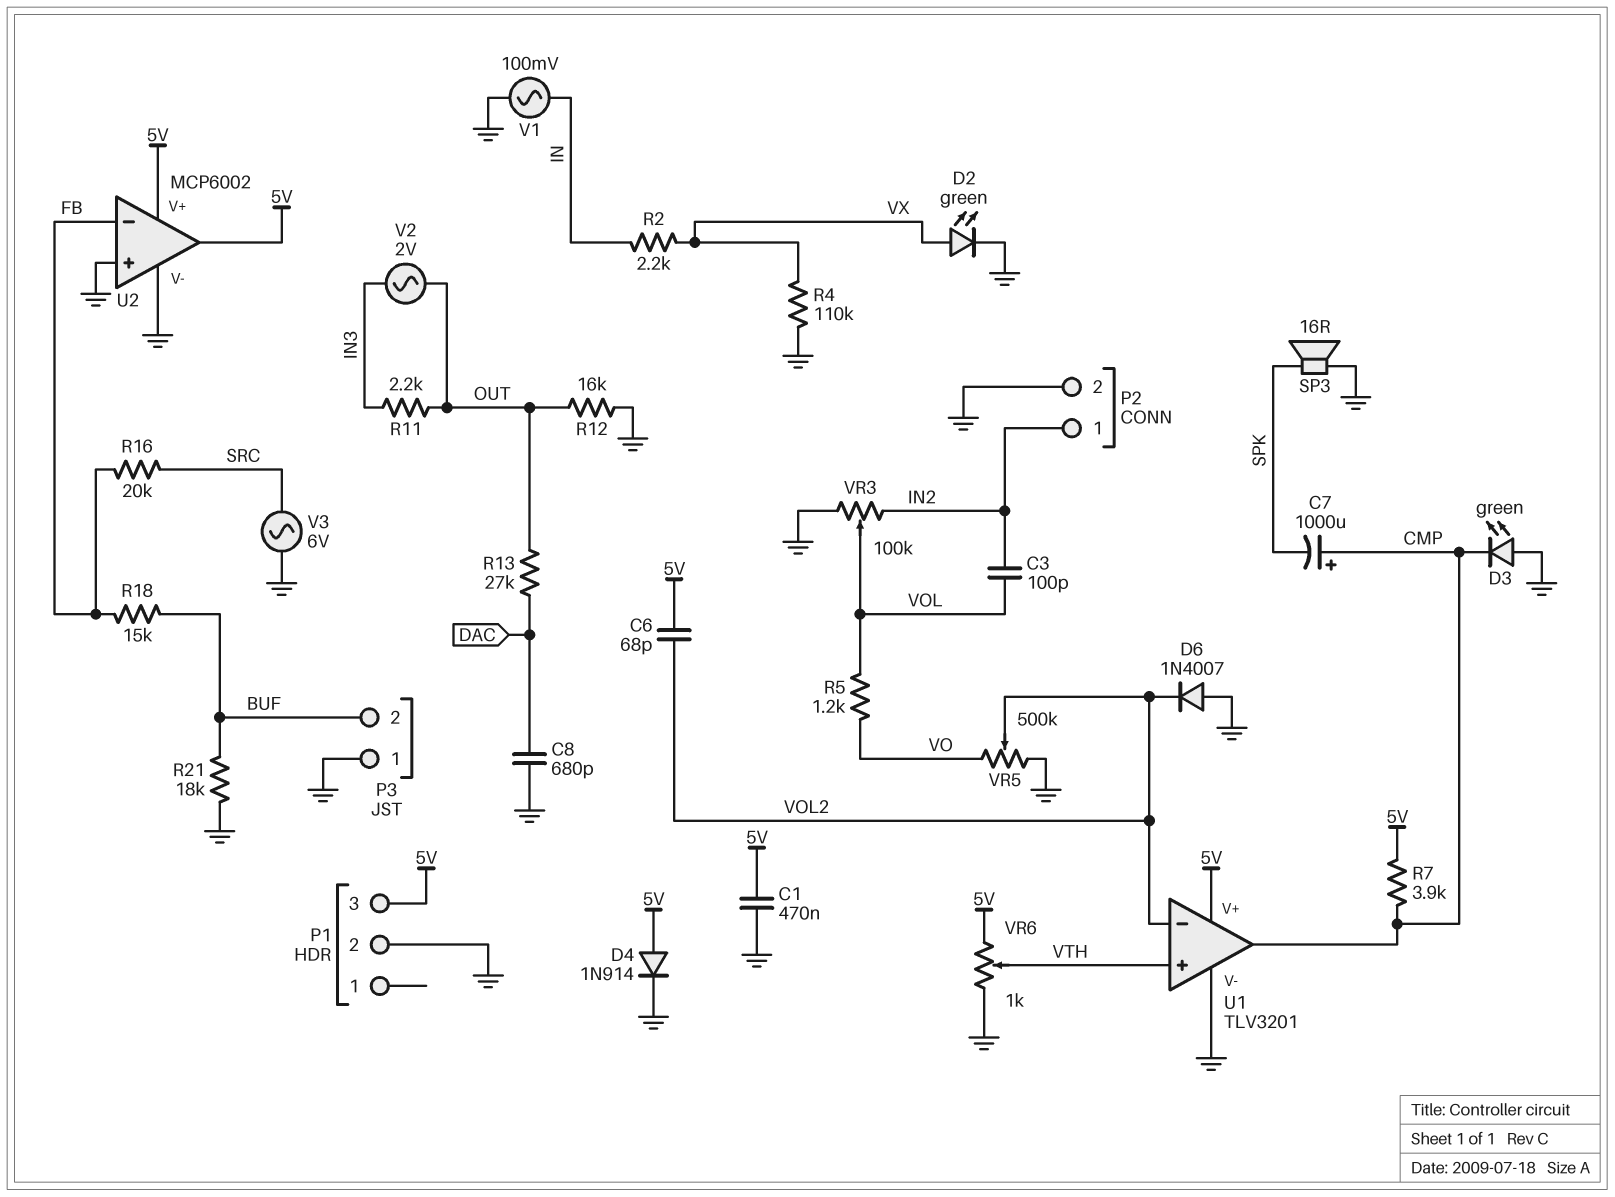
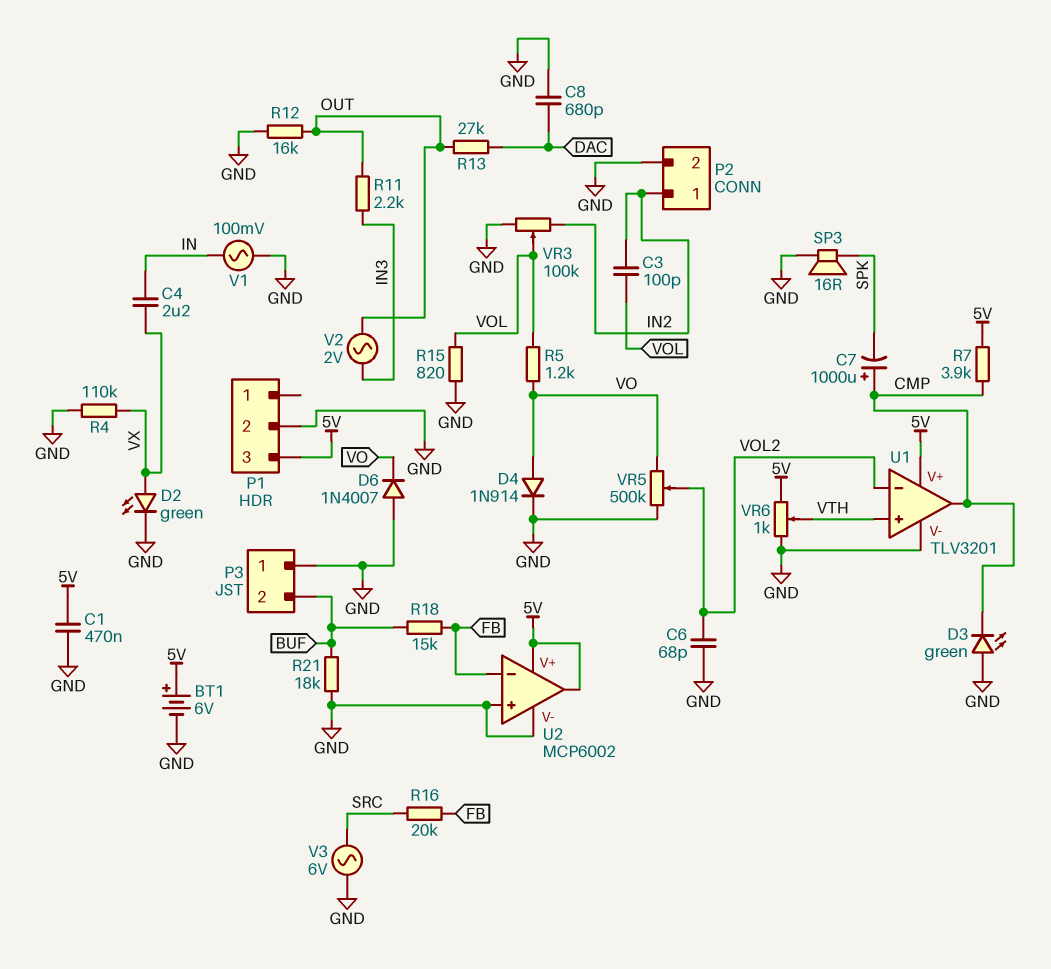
BT1: none -> 6V (plus 5V, minus GND)
C4: none -> 2.2uF (IN, VX)
C6: 68pF (5V, VOL2) -> 68pF (GND, VOL2)
D4: diode 1N914 (A 5V, K GND) -> diode 1N914 (A VO, K GND)
D6: diode 1N4007 (A GND, K VOL2) -> diode 1N4007 (A GND, K VO)
R2: 2.2k (IN, VX) -> none
R15: none -> 820 (GND, VOL)

